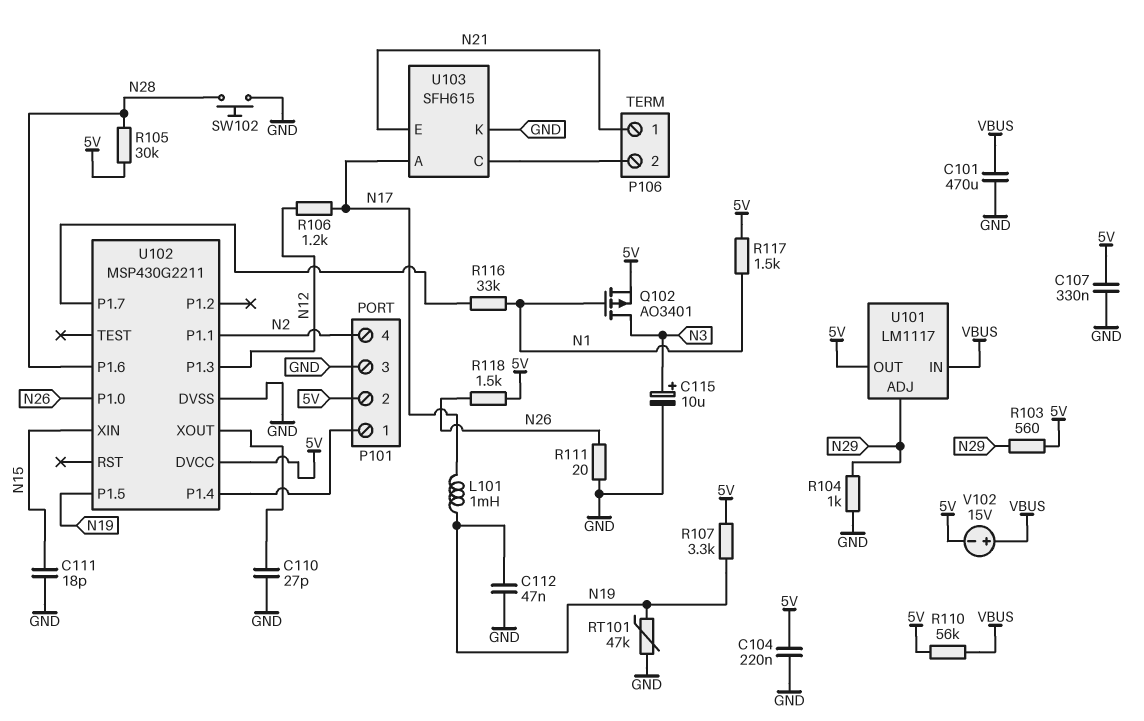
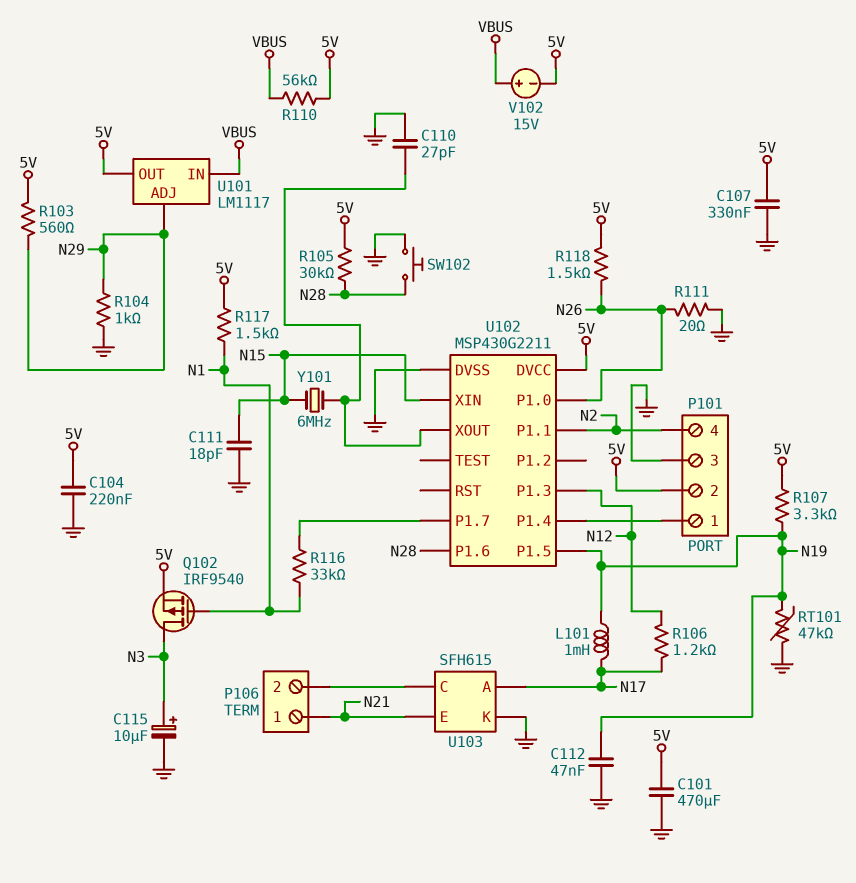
C101: 470uF (GND, VBUS) -> 470uF (5V, GND)
Q102: PMOS AO3401 (G N1, D N3, S 5V) -> PMOS IRF9540 (G N1, D N3, S 5V)
Y101: none -> 6MHz (N15, U102/XOUT)

